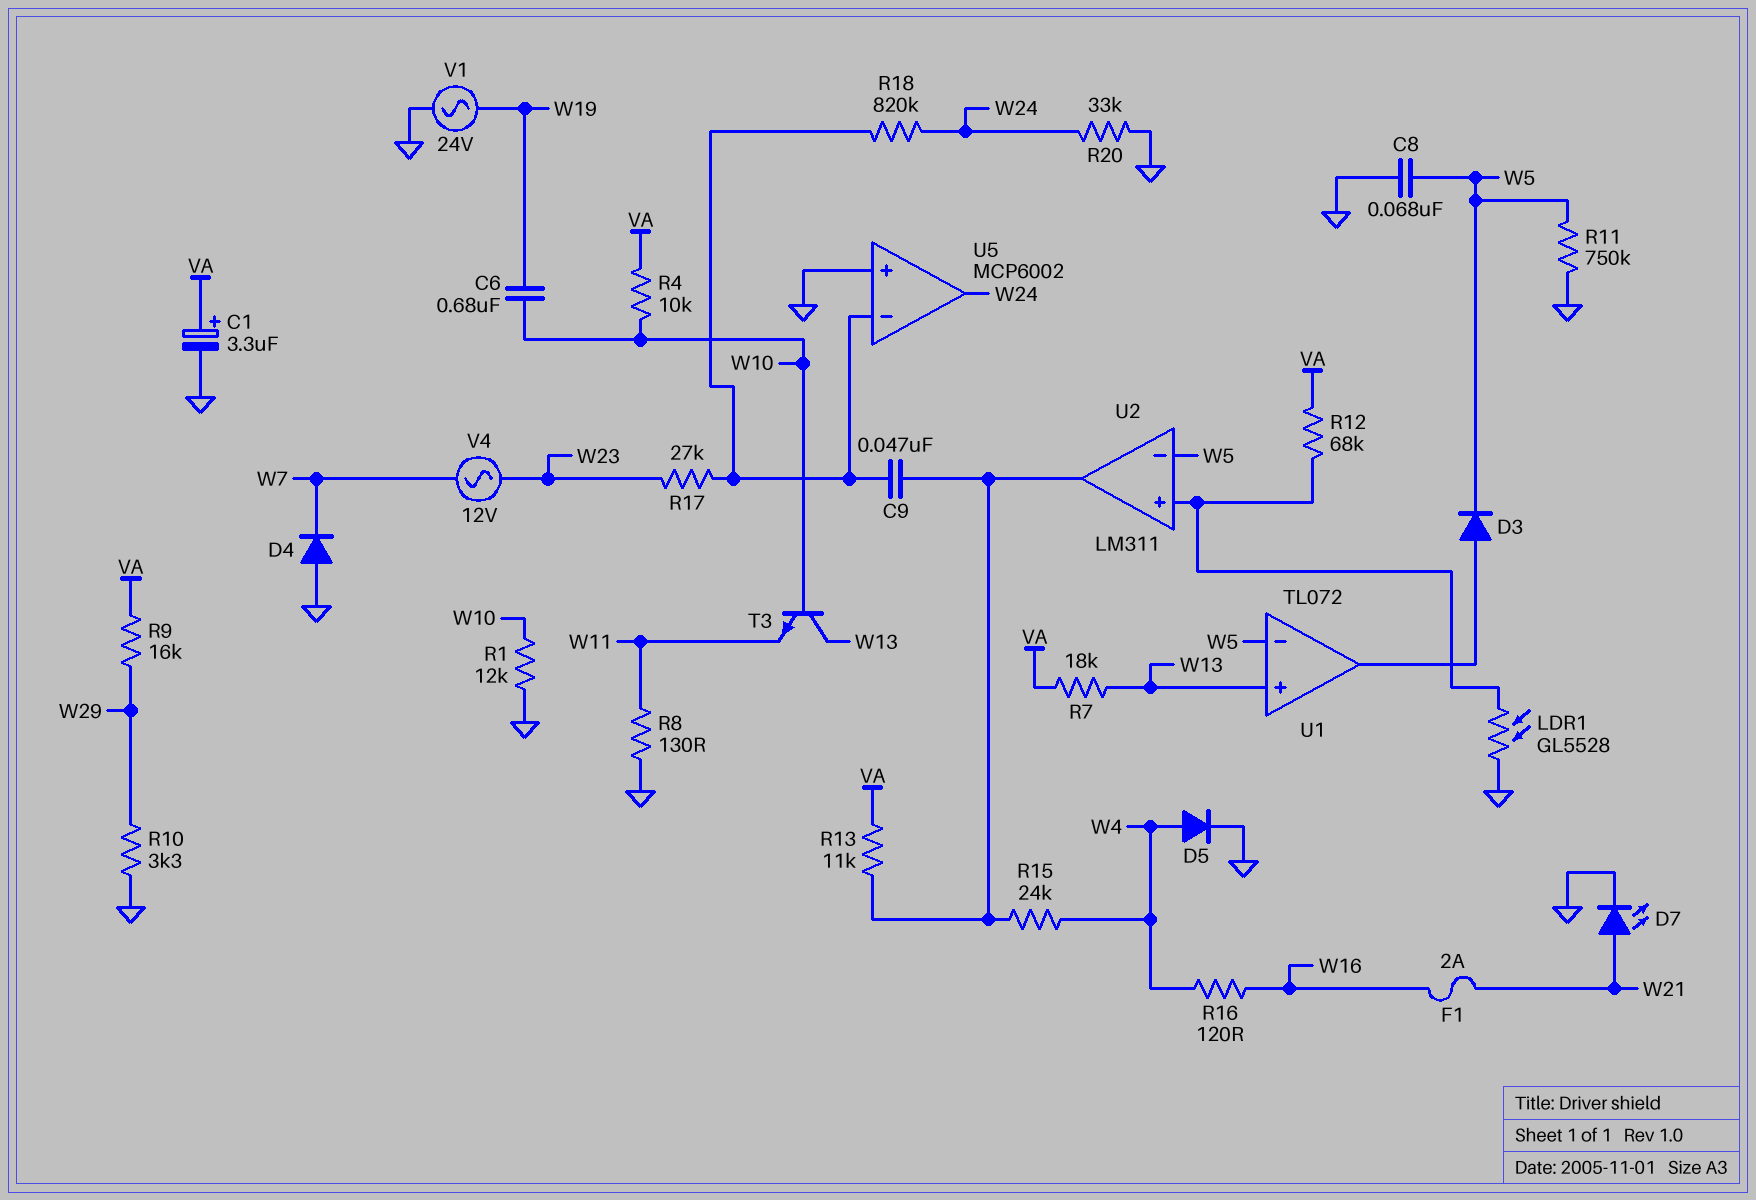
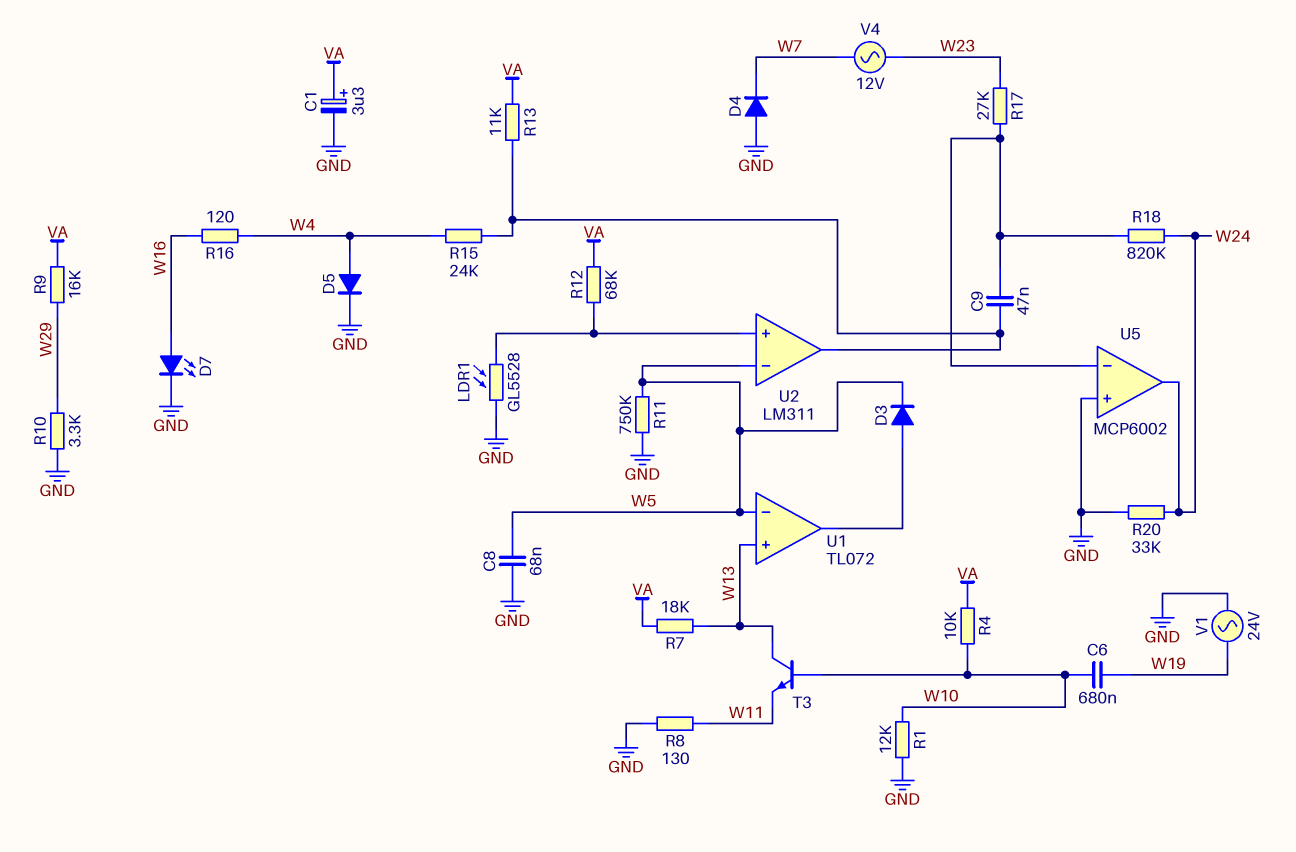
D7: LED (A W21, K GND) -> LED (A W16, K GND)
F1: 2A (W16, W21) -> none

